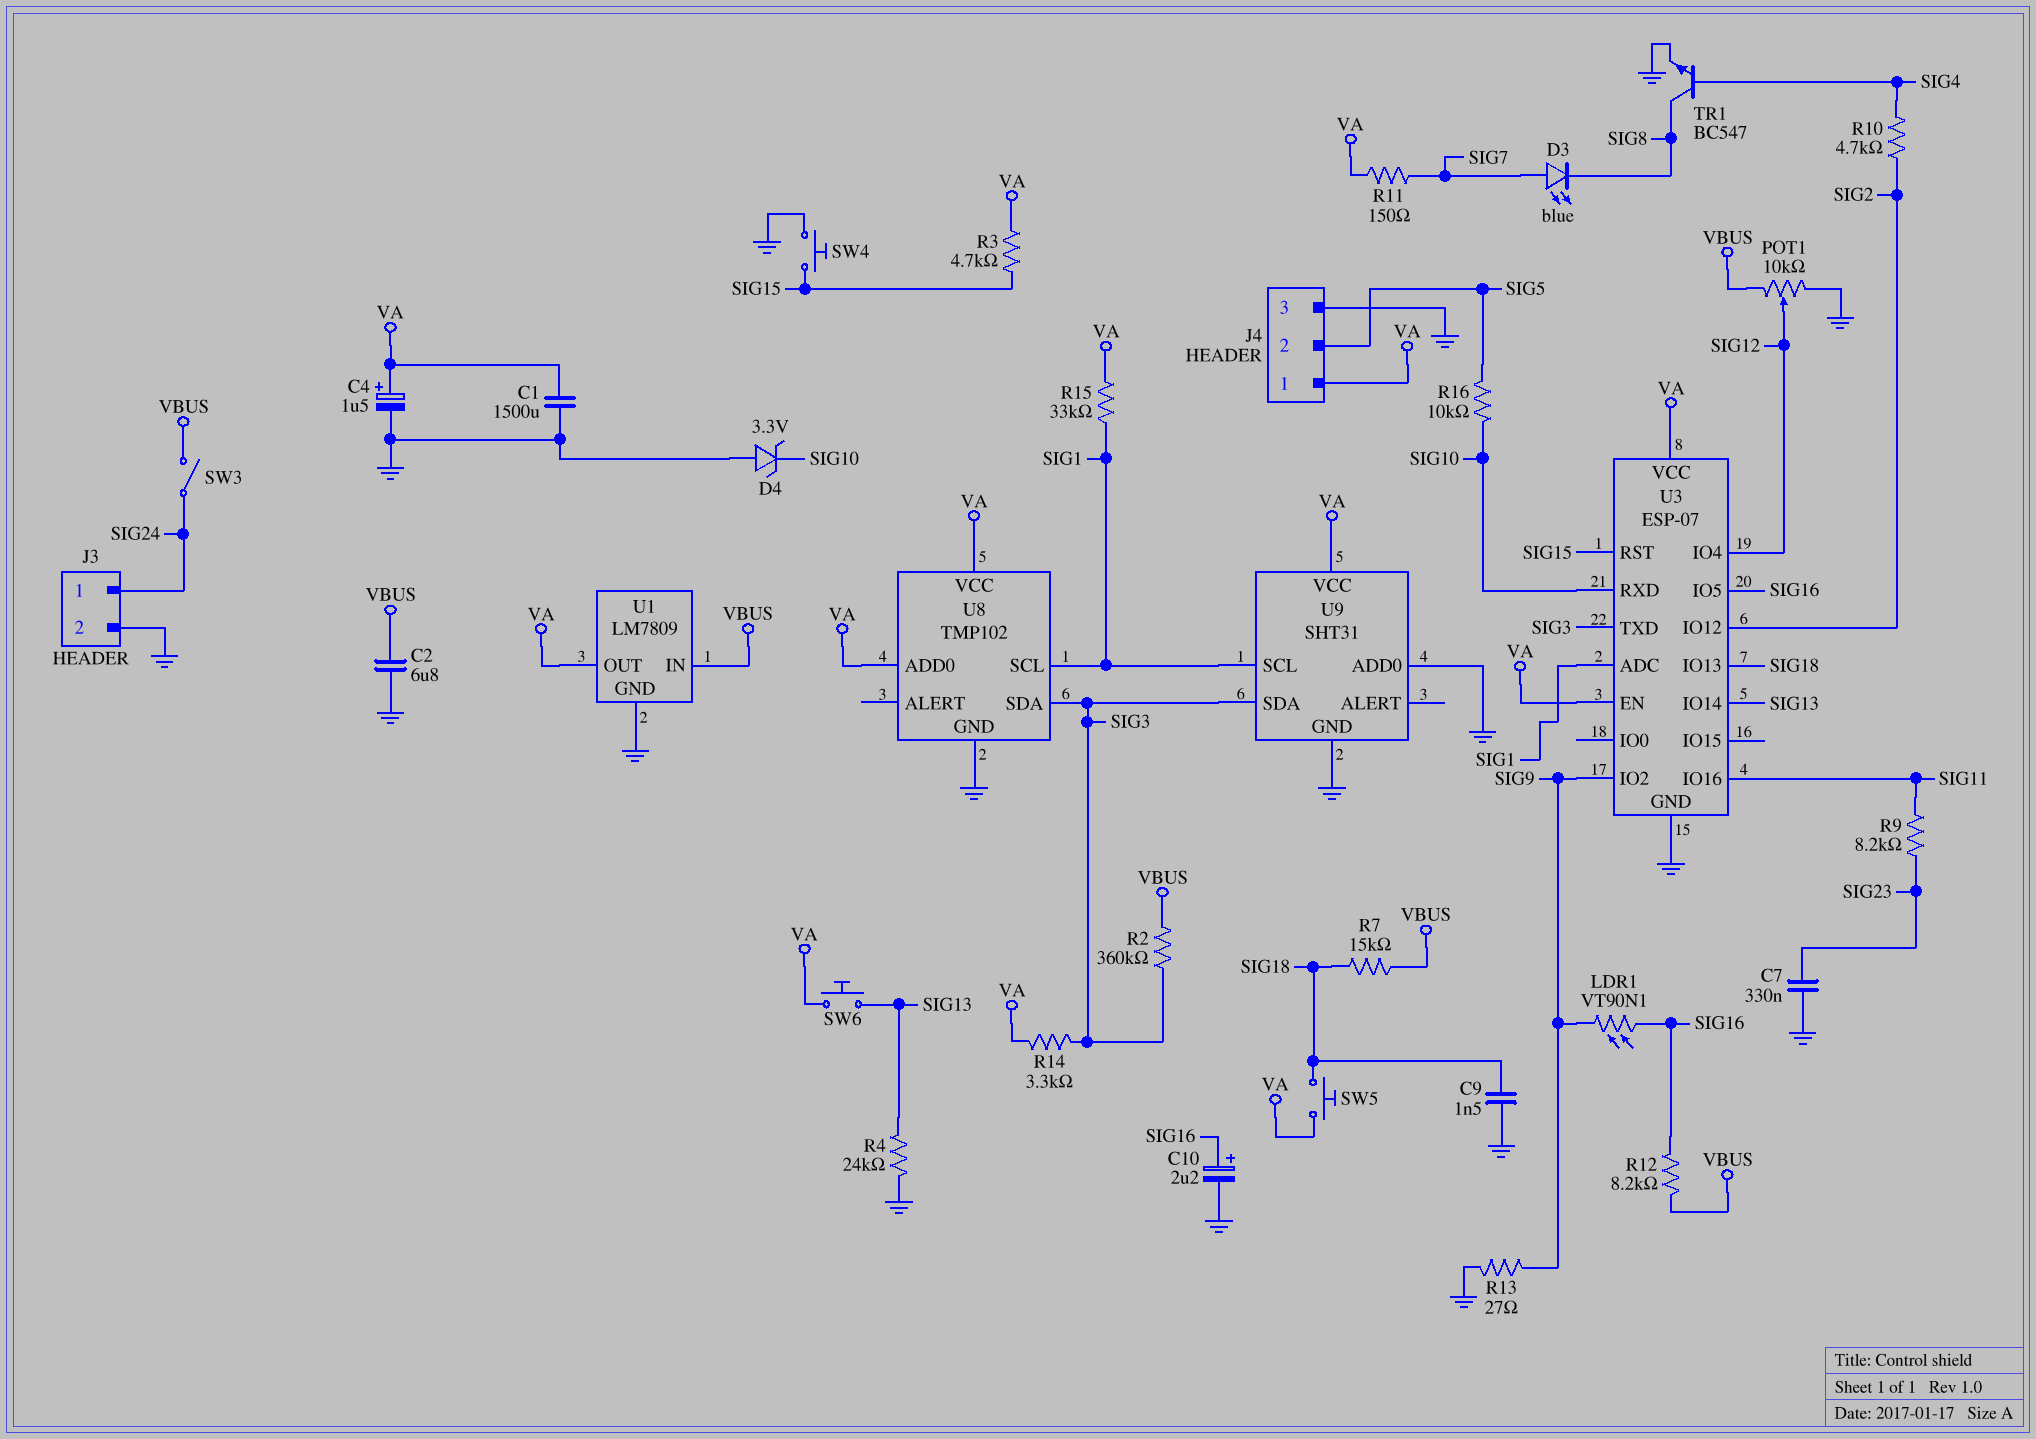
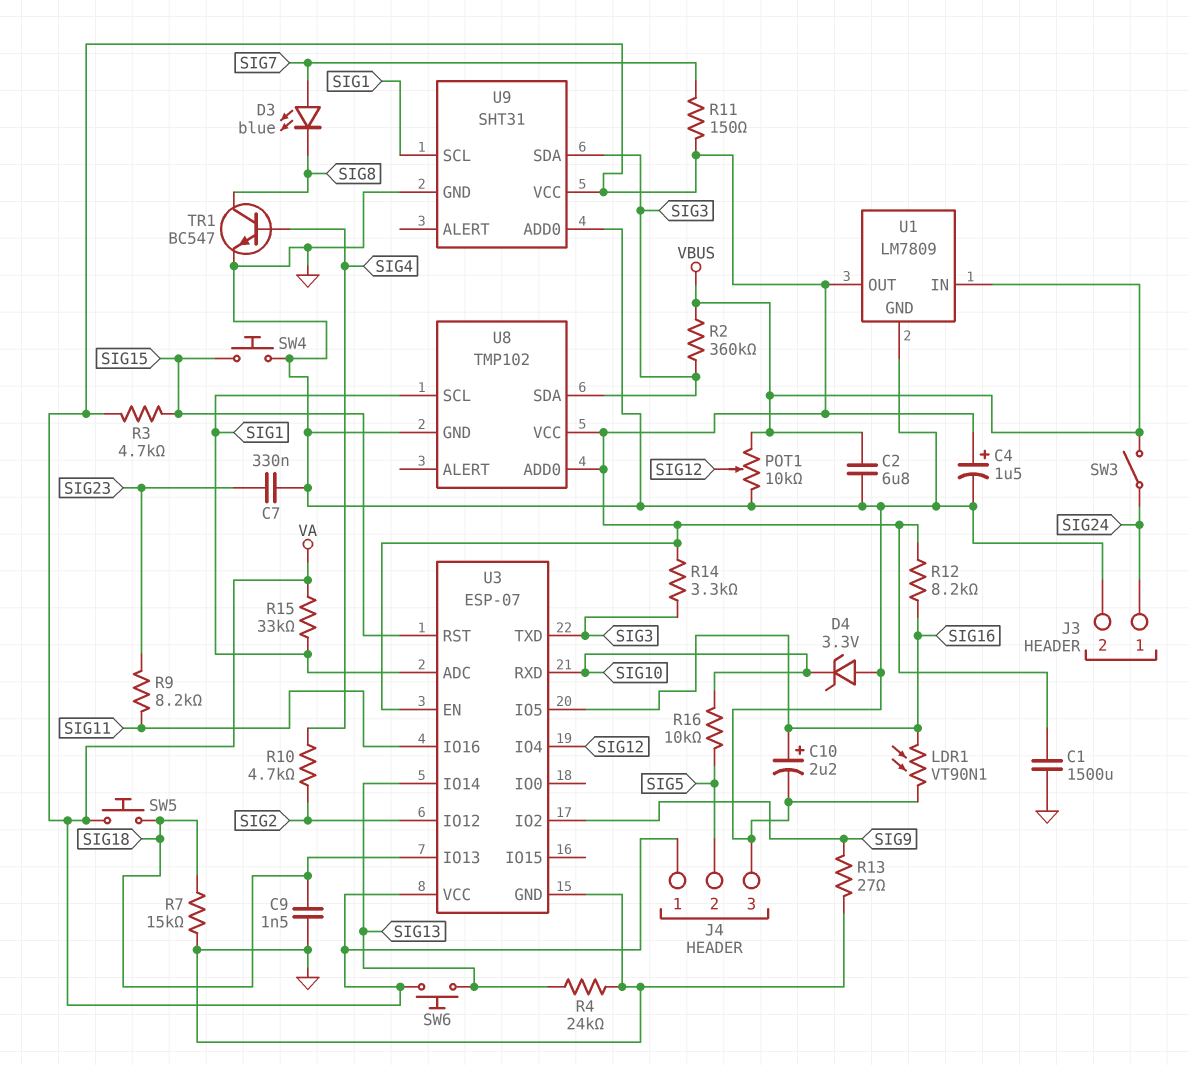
LDR1: VT90N1 (SIG9, SIG16) -> VT90N1 (GND, SIG16)
R7: 15k (SIG18, VBUS) -> 15k (GND, SIG18)
R12: 8.2k (SIG16, VBUS) -> 8.2k (SIG16, VA)

